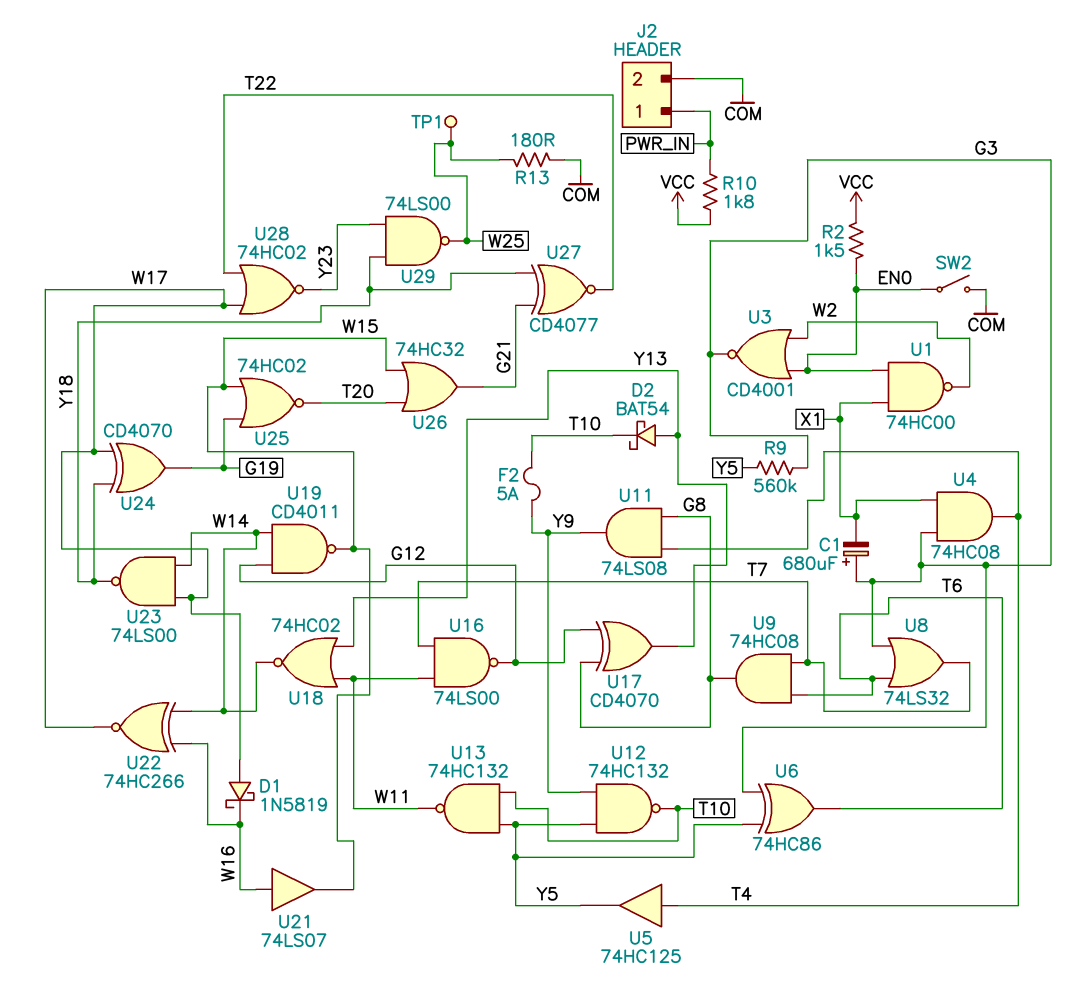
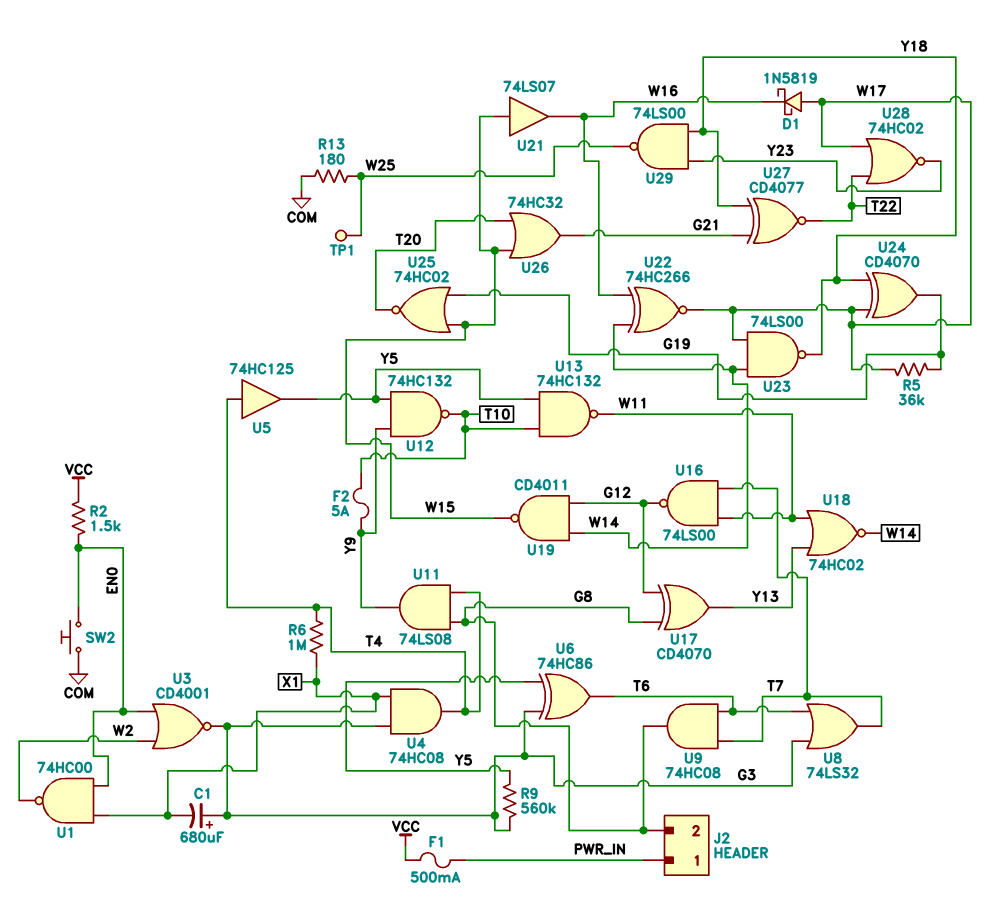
D2: schottky BAT54 (A Y13, K T10) -> none
F1: none -> 500mA (PWR_IN, VCC)
J2 pin 2: COM -> G8
R5: none -> 36k (G19, W17)
R6: none -> 1M (T4, X1)
R10: 1.8k (PWR_IN, VCC) -> none
SW2: switch (COM, EN0) -> button (COM, EN0)
U21: buffer 74LS07 (in W16, out W15) -> buffer 74LS07 (in W15, out W16)

